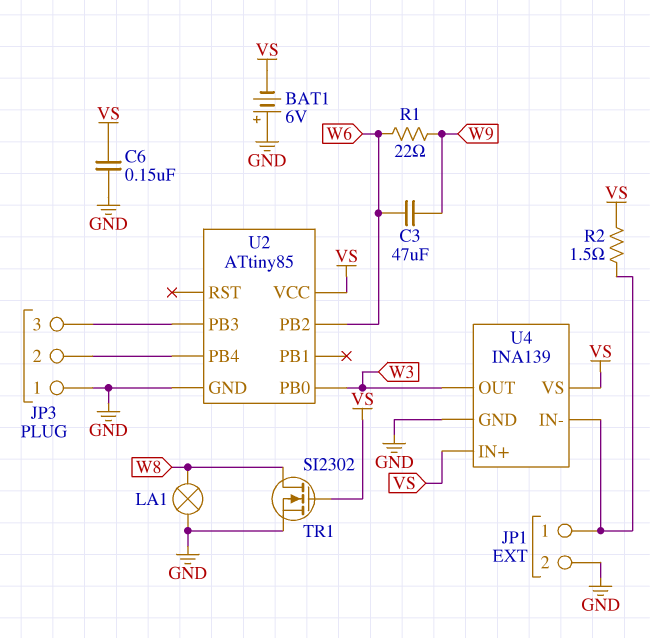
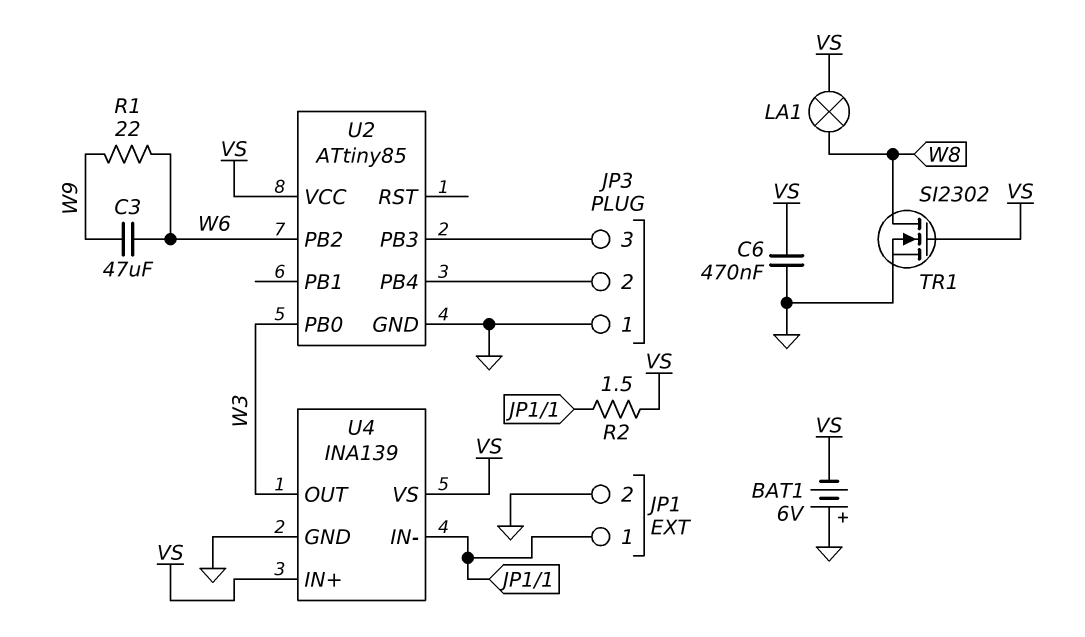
C6: 150nF (GND, VS) -> 470nF (GND, VS)
LA1: lamp (GND, W8) -> lamp (VS, W8)

